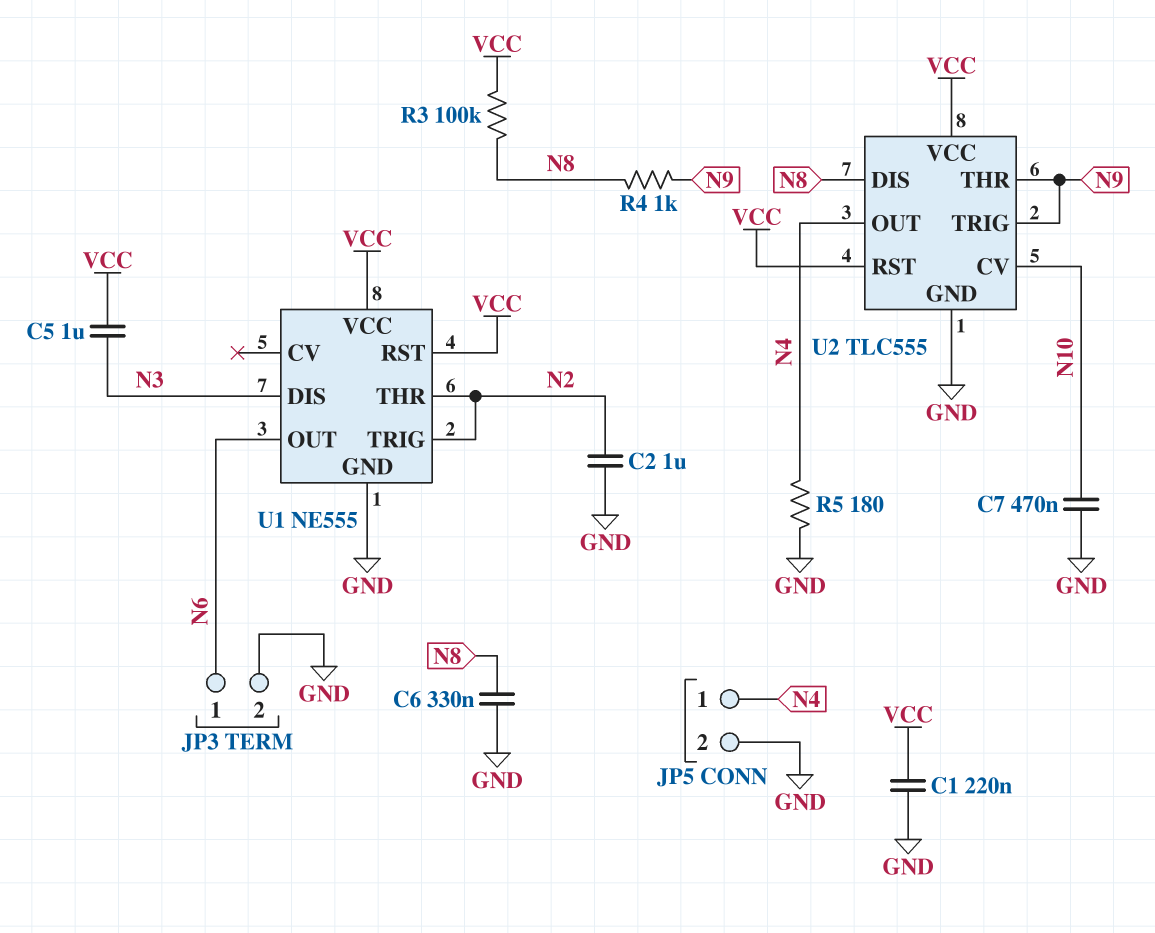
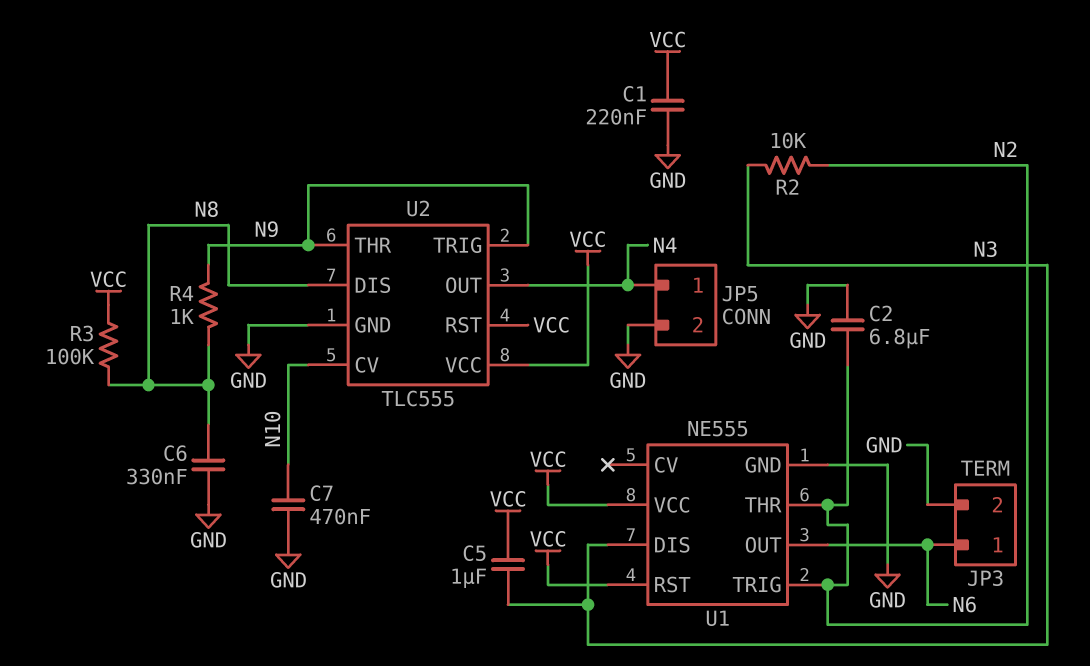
C2: 1uF (GND, N2) -> 6.8uF (GND, N2)
R2: none -> 10k (N2, N3)
R5: 180 (GND, N4) -> none

